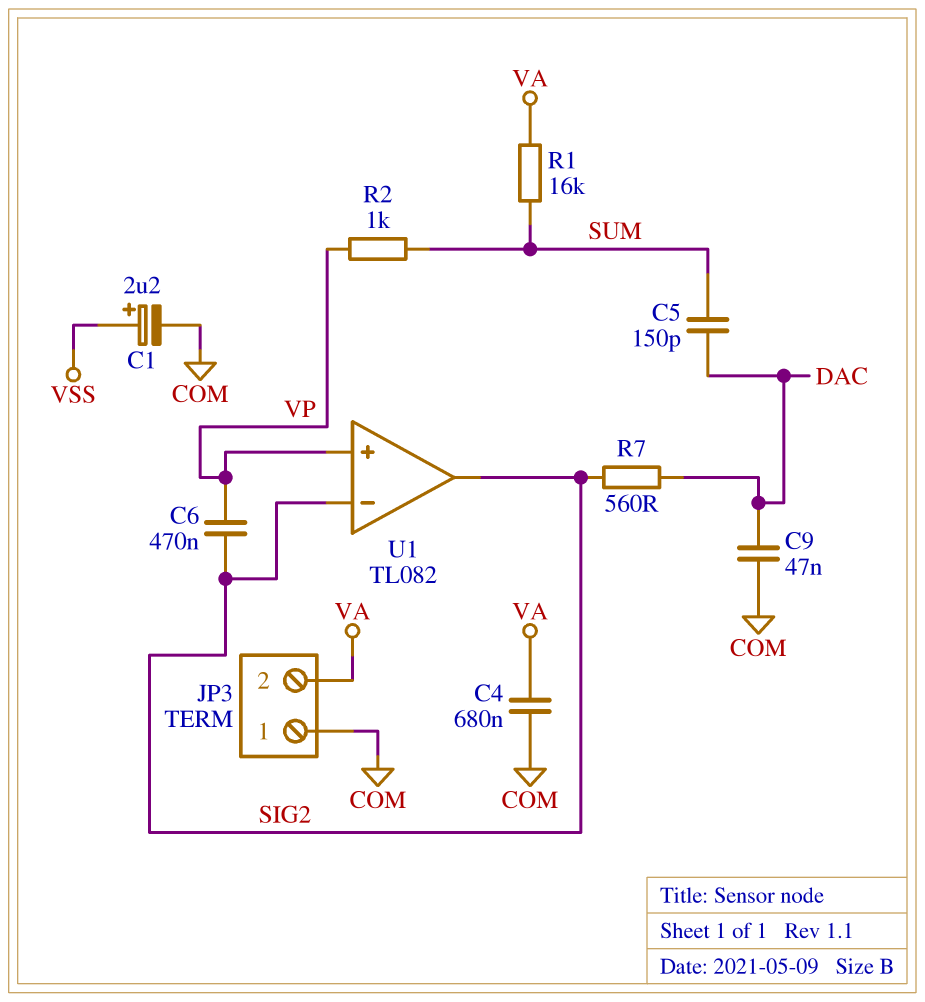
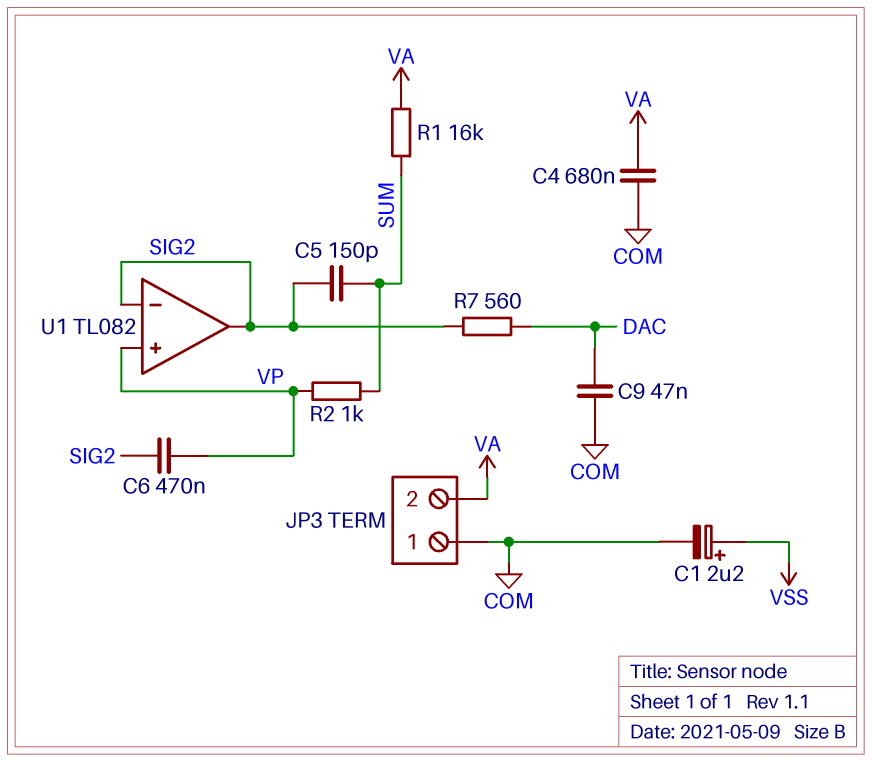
C5: 150pF (DAC, SUM) -> 150pF (SIG2, SUM)

